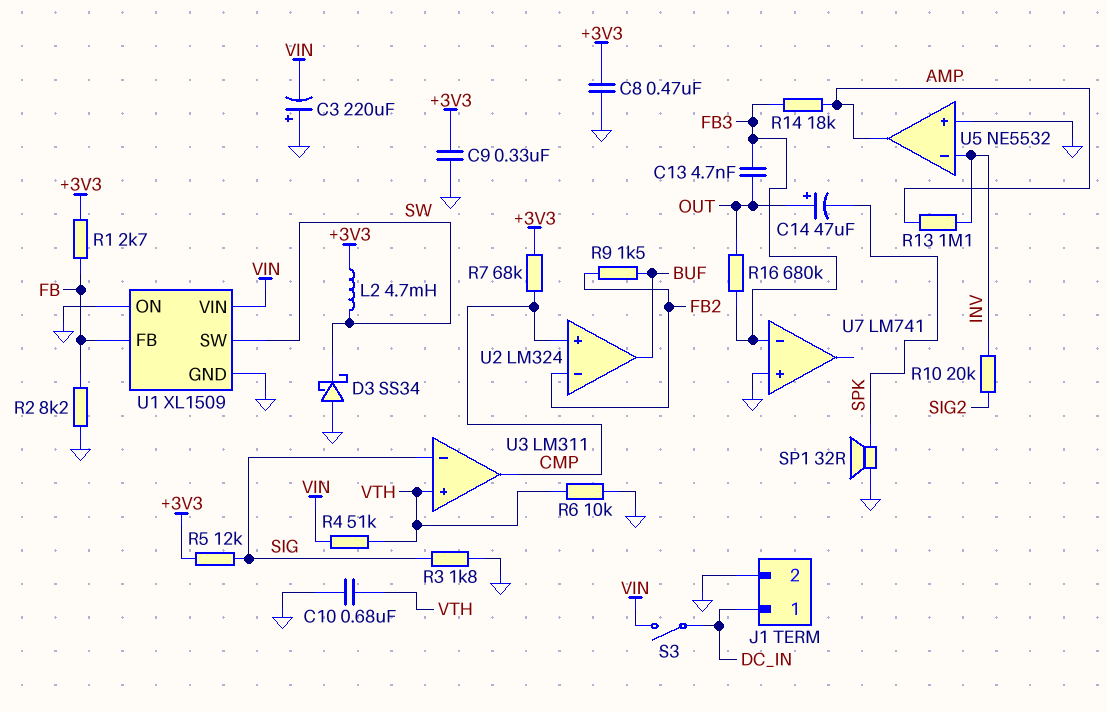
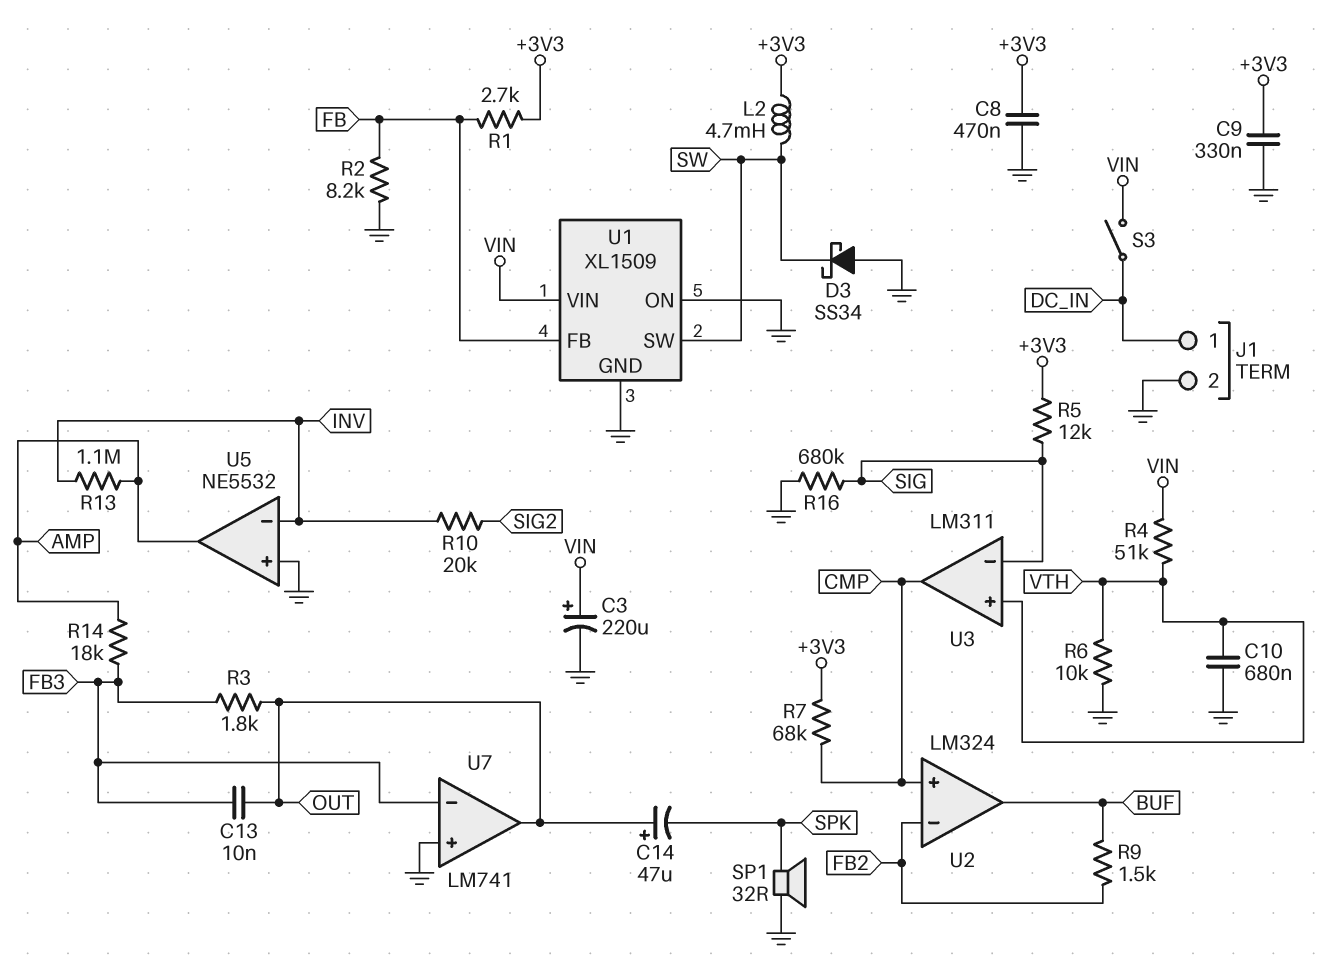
C3: 220uF (plus GND, minus VIN) -> 220uF (plus VIN, minus GND)
C13: 4.7nF (FB3, OUT) -> 10nF (FB3, OUT)
R3: 1.8k (GND, SIG) -> 1.8k (FB3, OUT)
R16: 680k (FB3, OUT) -> 680k (GND, SIG)
U7 pin out: none -> OUT

